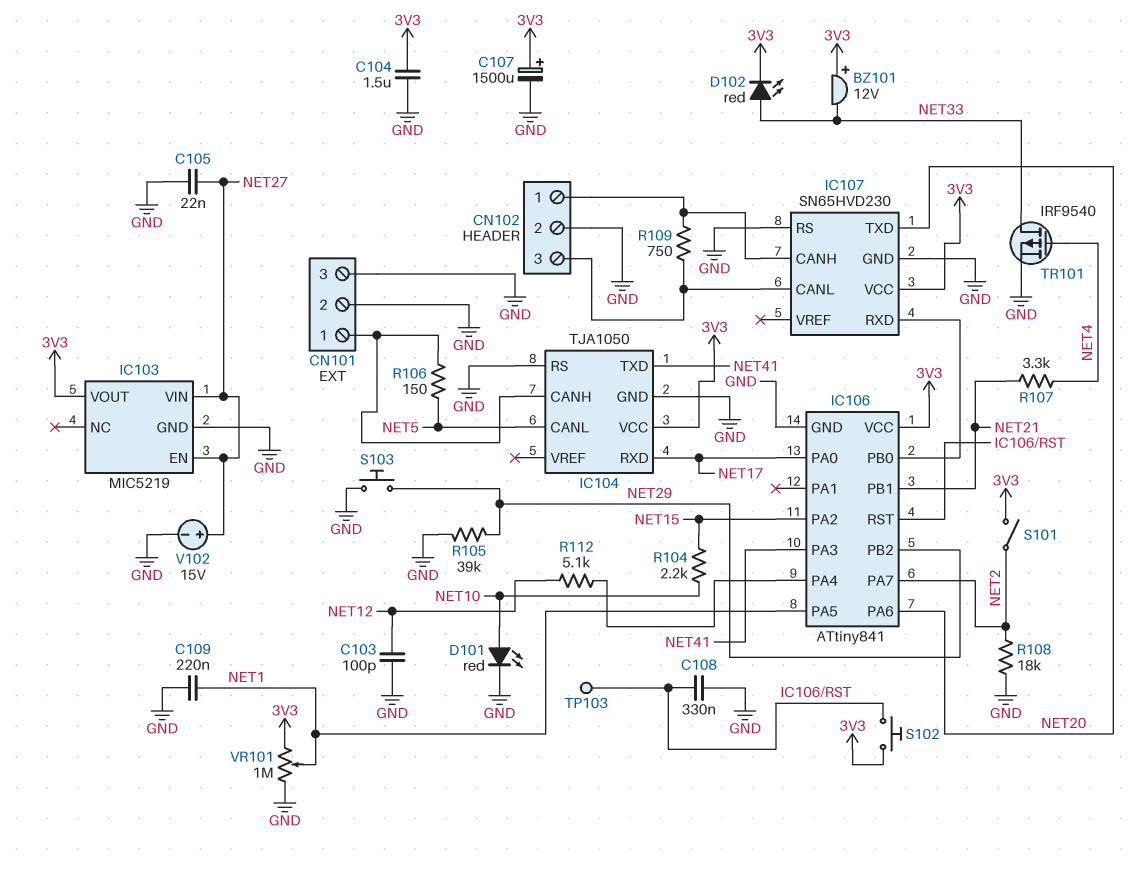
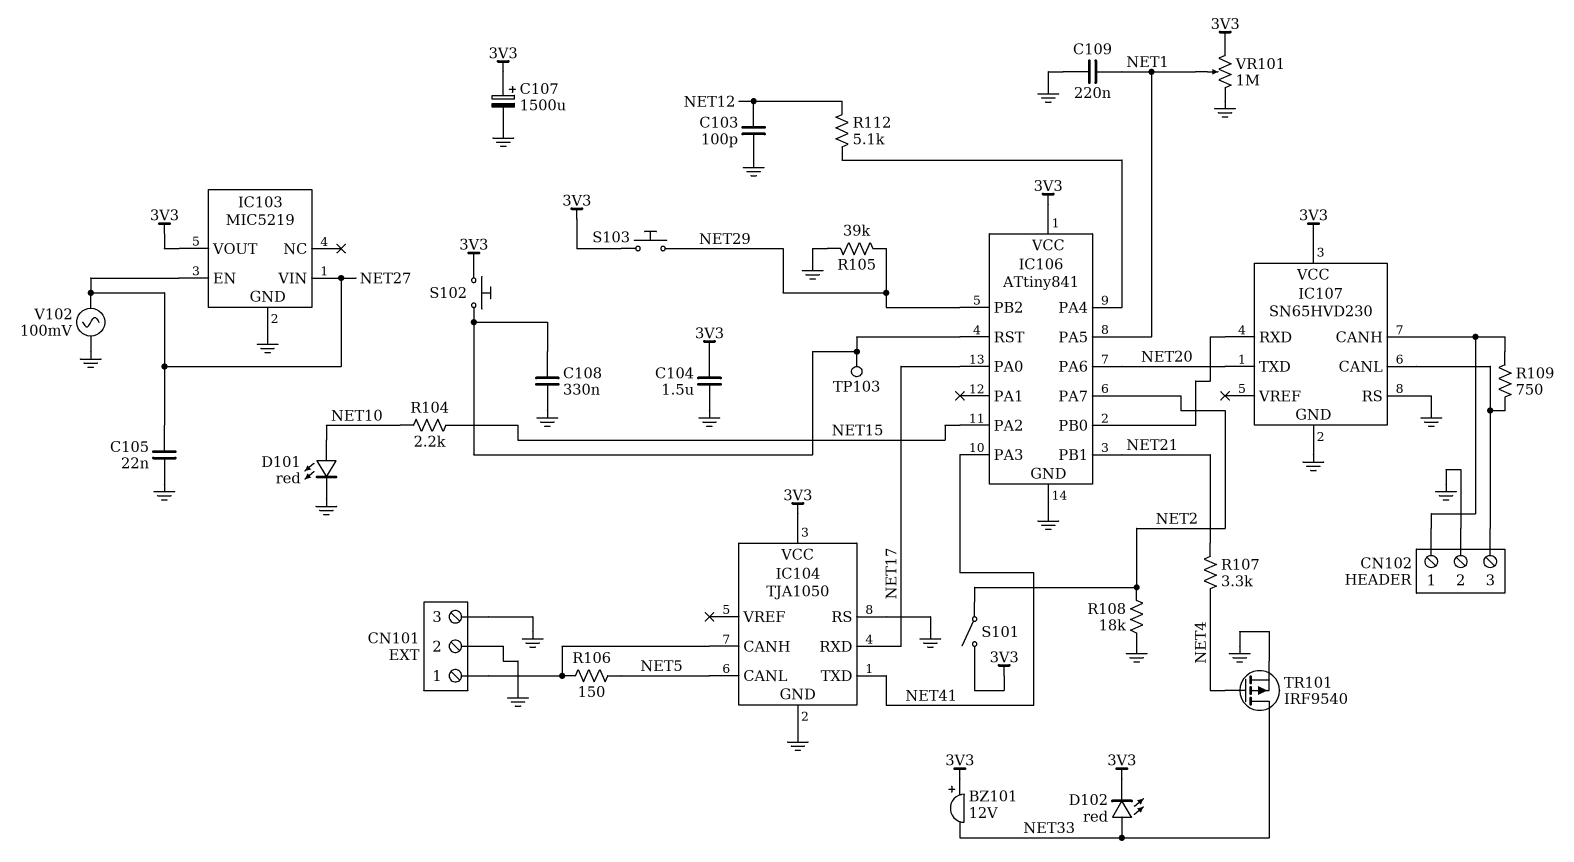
S103: button (GND, NET29) -> button (3V3, NET29)
V102: 15V (plus NET27, minus GND) -> AC 100mV (GND, NET27)

